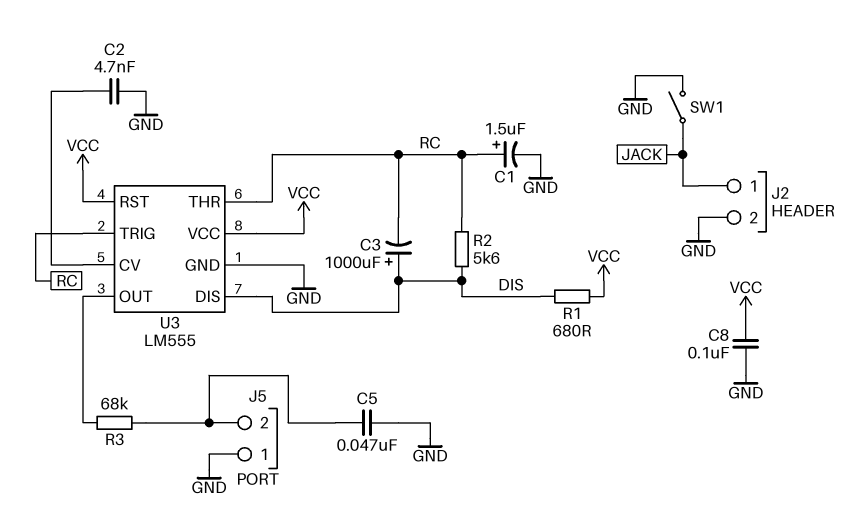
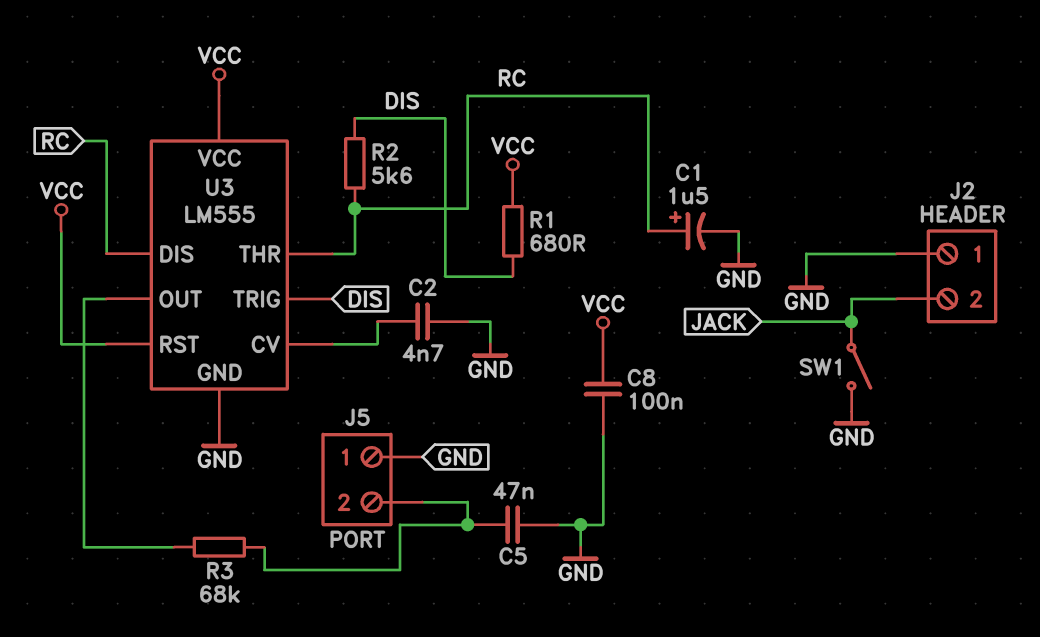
C3: 1000uF (plus DIS, minus RC) -> none
J2 pin 1: JACK -> GND
J2 pin 2: GND -> JACK
U3 pin DIS: DIS -> RC
U3 pin TRIG: RC -> DIS

